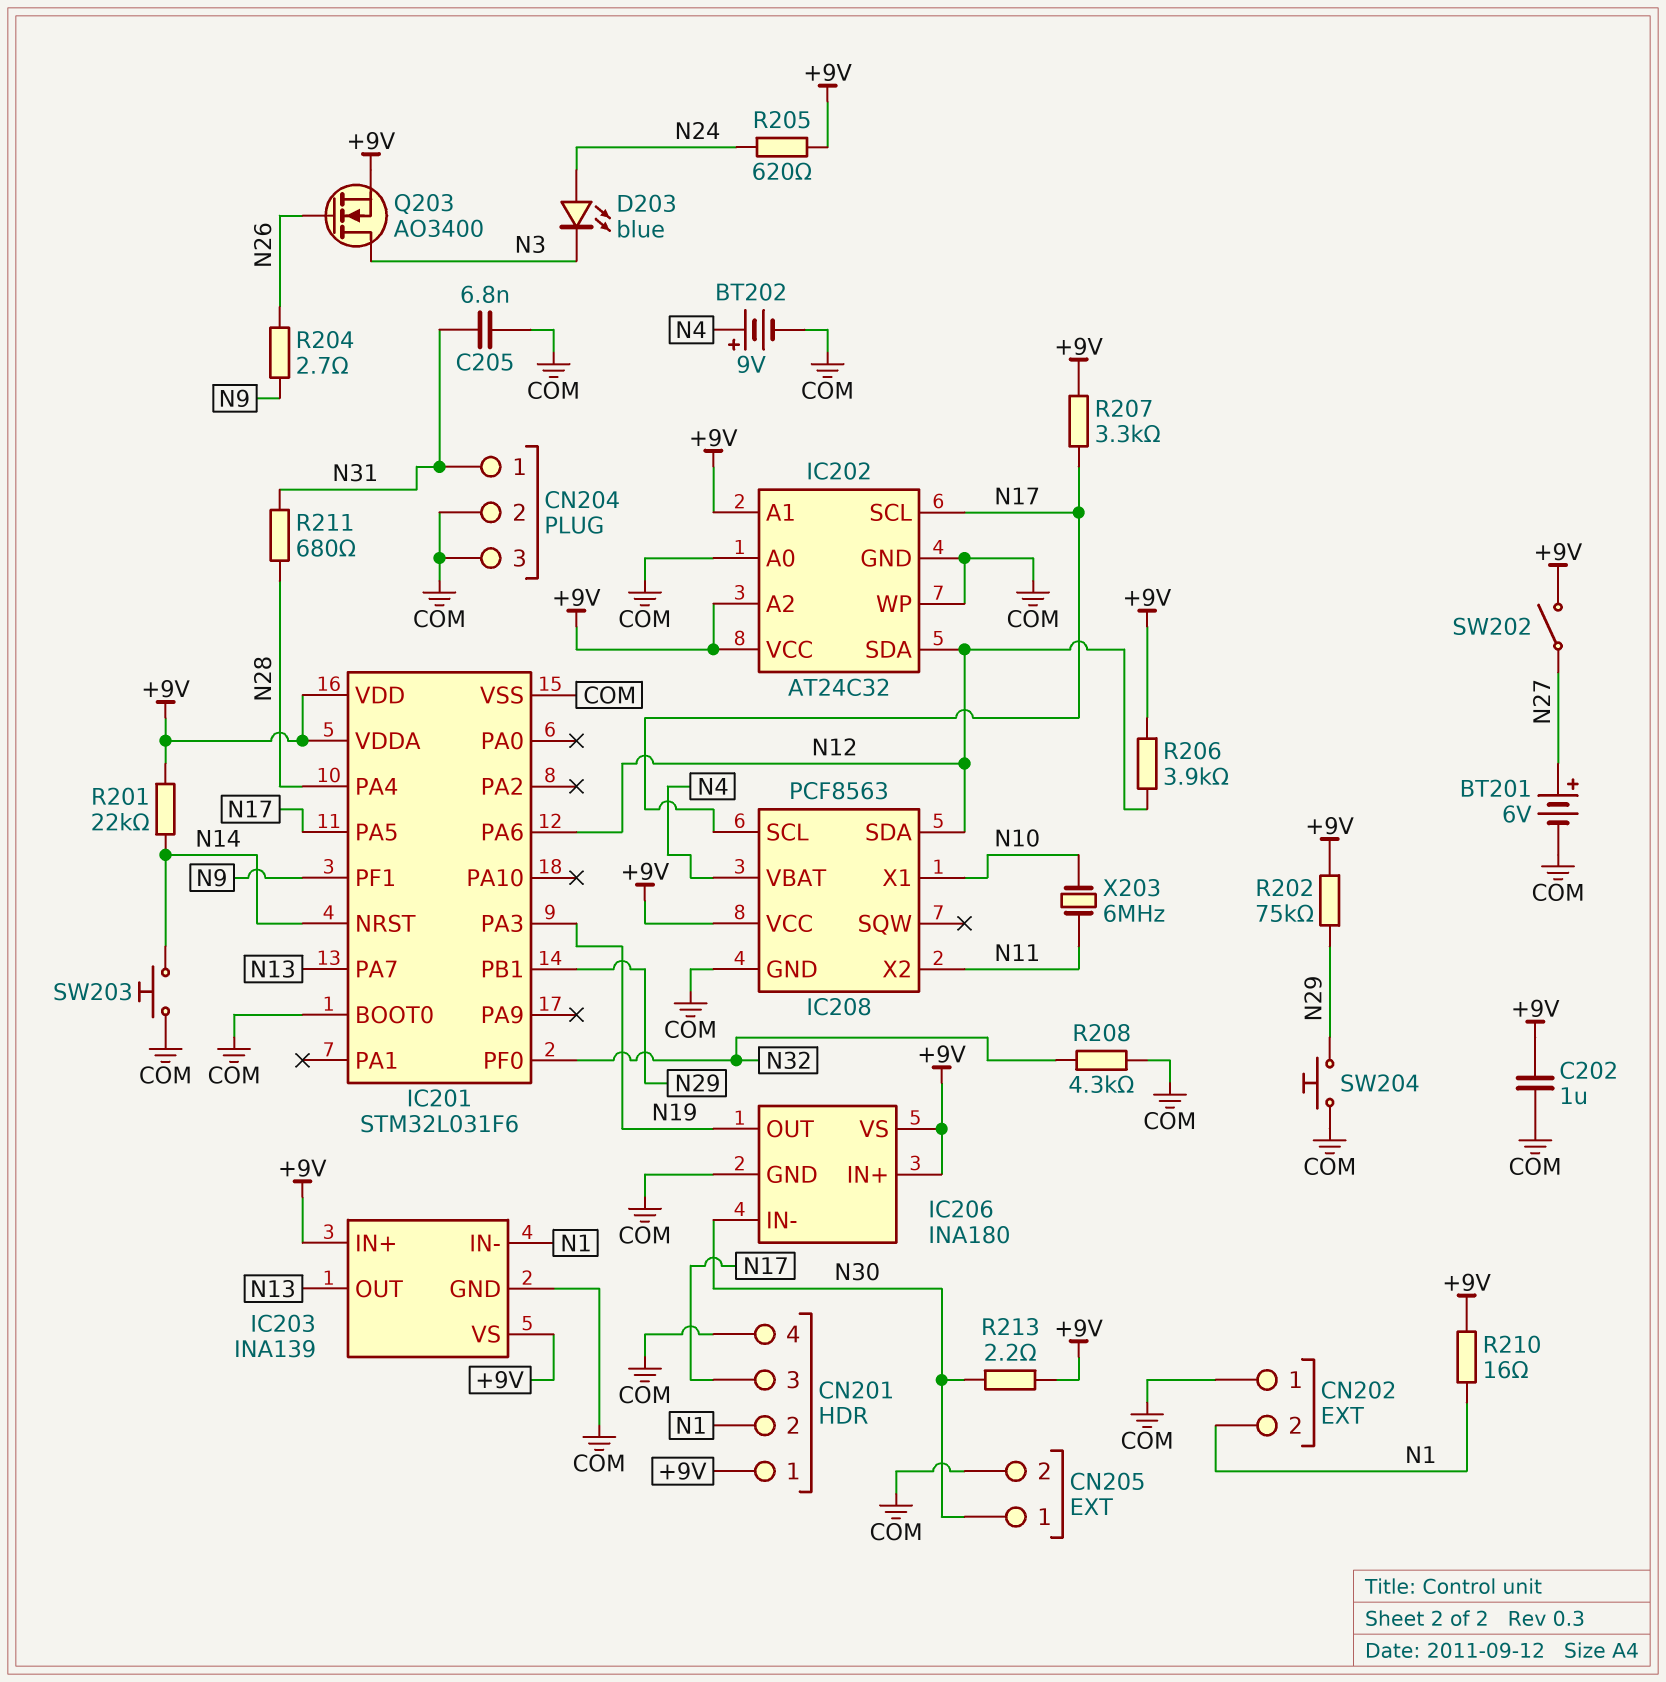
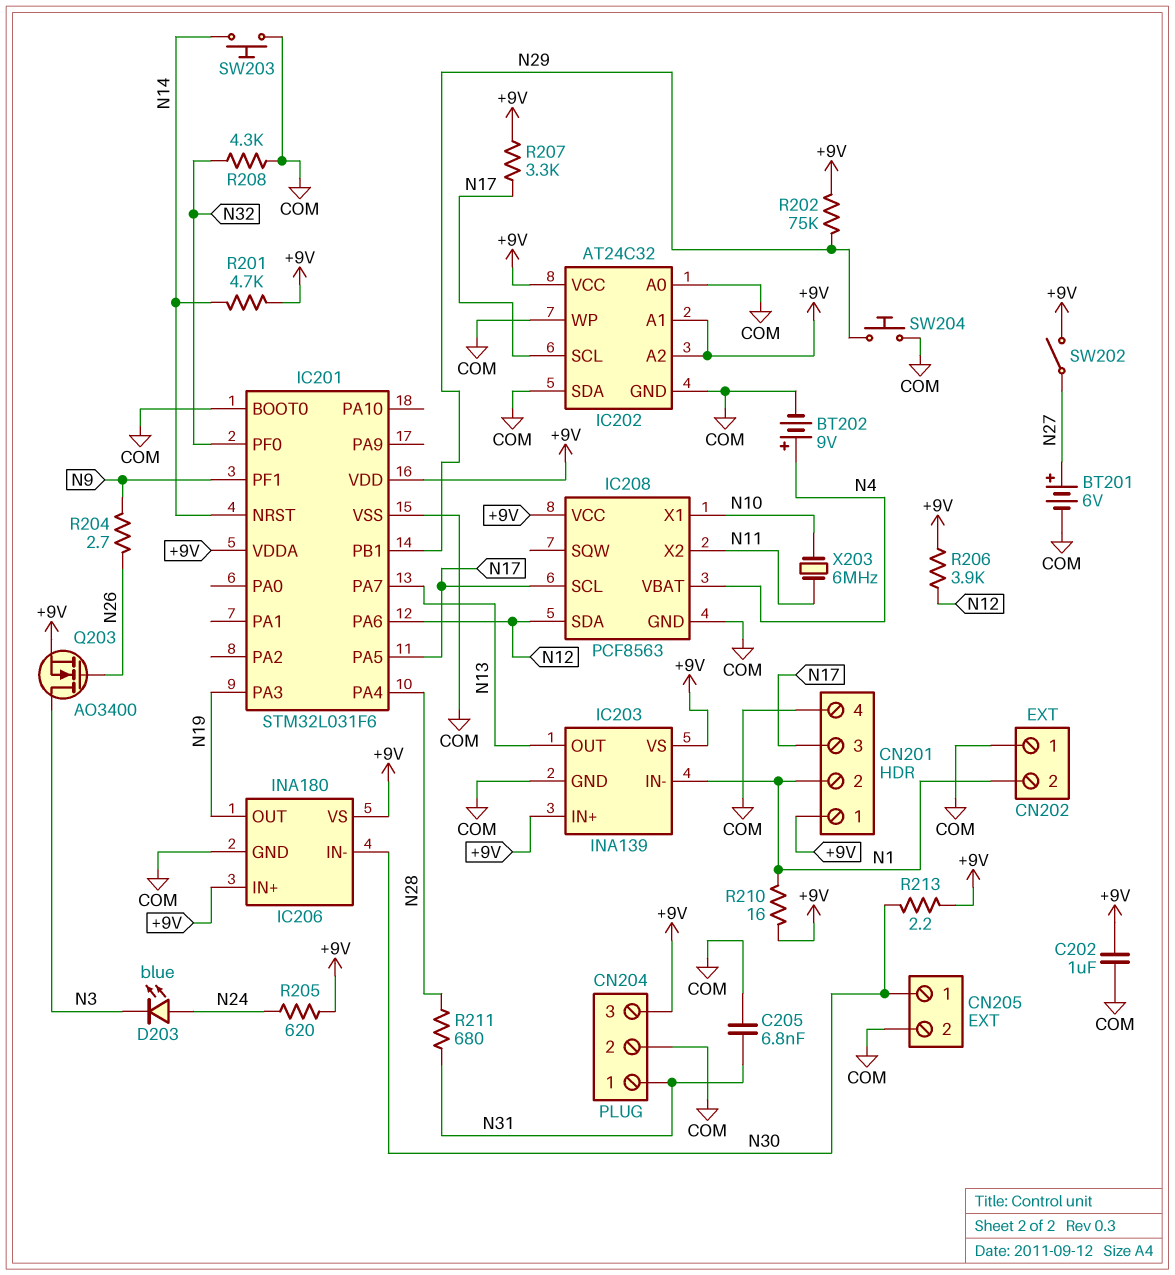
CN204 pin 3: COM -> +9V
IC202 pin SDA: N12 -> COM
R201: 22k (+9V, N14) -> 4.7k (+9V, N14)

